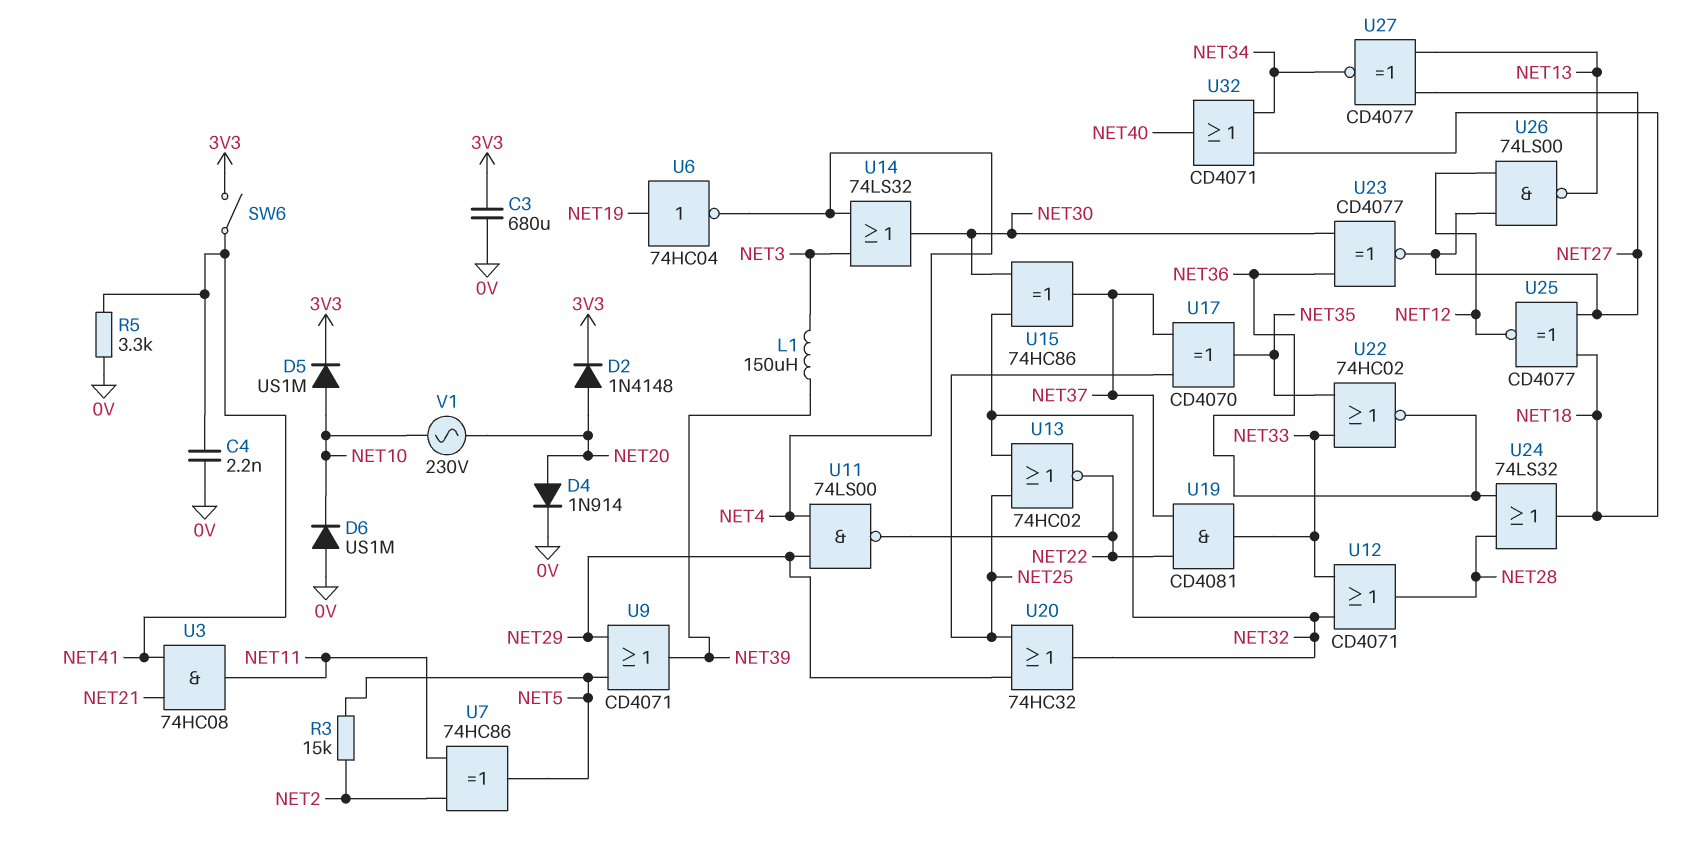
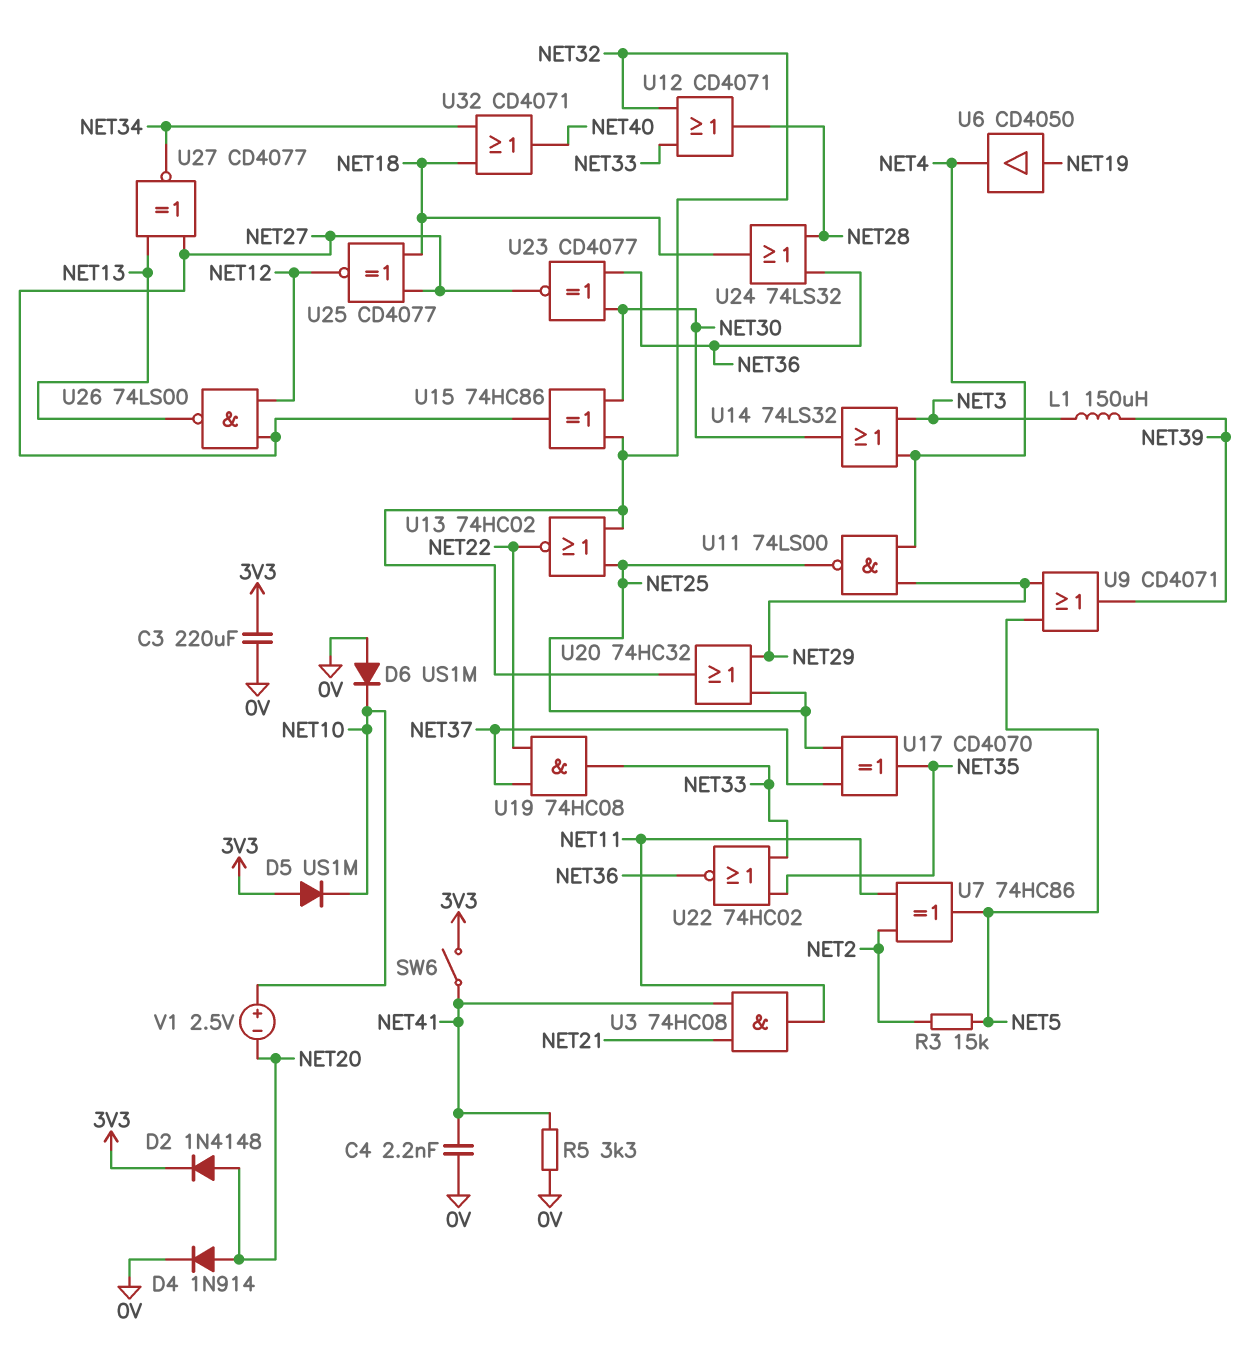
C3: 680uF (0V, 3V3) -> 220uF (0V, 3V3)
D5: diode US1M (A NET10, K 3V3) -> diode US1M (A 3V3, K NET10)
U6: NOT 74HC04 (in NET19, out NET4) -> buffer CD4050 (in NET19, out NET4)
U11: NAND 74LS00 (in NET4, in NET29, out NET22) -> NAND 74LS00 (in NET4, in NET29, out NET25)
U15: XOR 74HC86 (in NET30, in NET32, out NET37) -> XOR 74HC86 (in NET30, in NET32, out NET27)
U19: AND CD4081 (in NET22, in NET37, out NET33) -> AND 74HC08 (in NET22, in NET37, out NET33)
V1: AC 230V (NET10, NET20) -> 2.5V (plus NET10, minus NET20)

